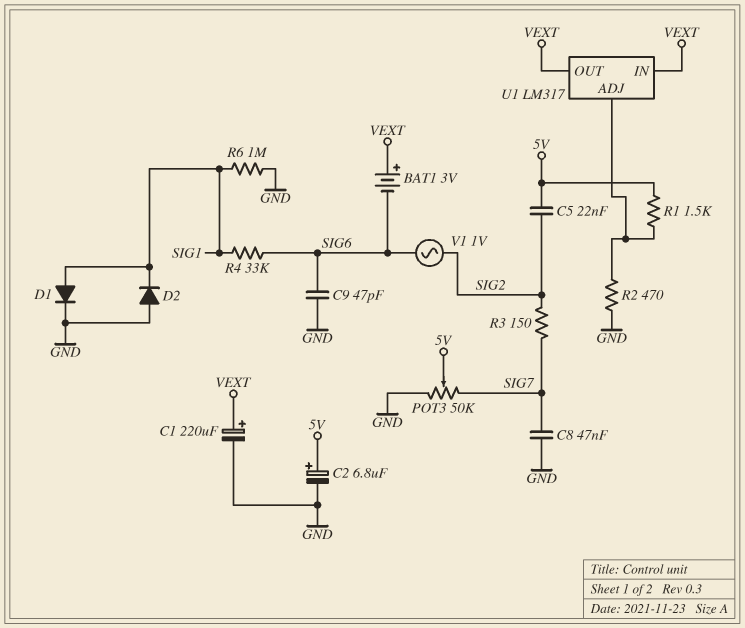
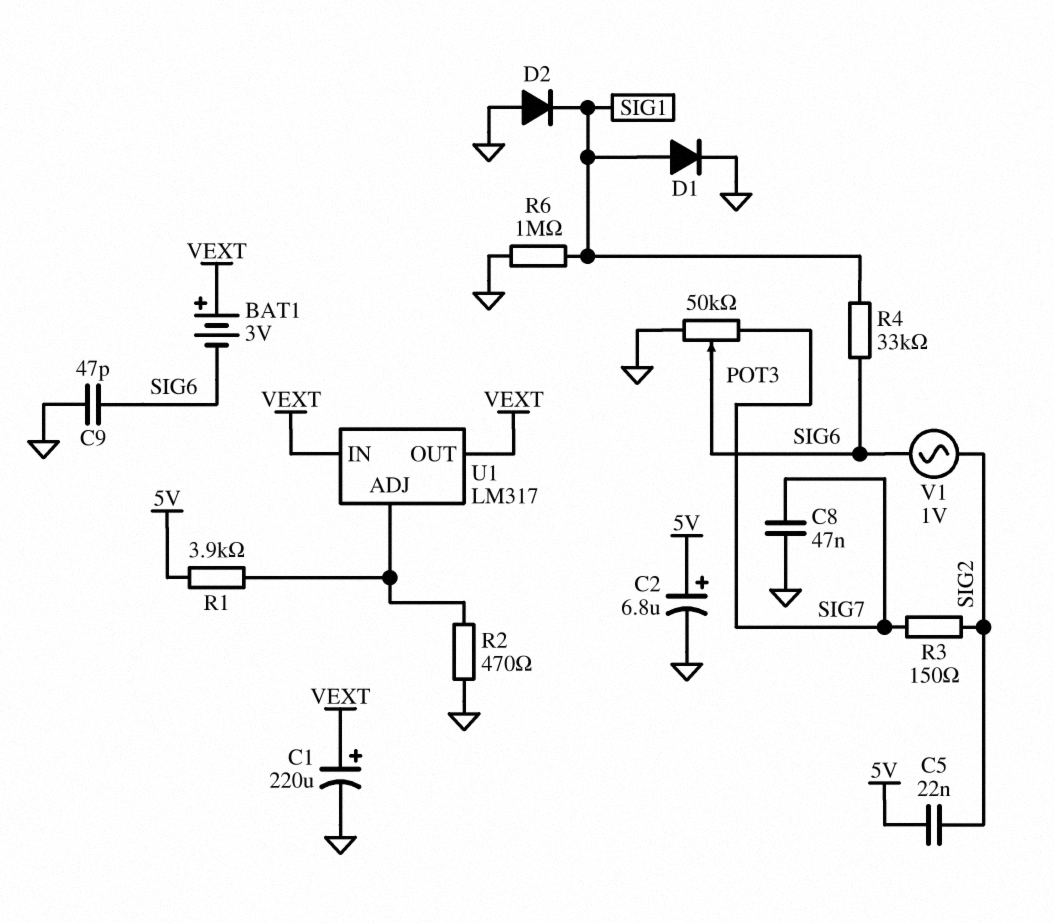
POT3: 50k (GND, SIG7, wiper 5V) -> 50k (GND, SIG7, wiper SIG6)
R1: 1.5k (5V, U1/ADJ) -> 3.9k (5V, U1/ADJ)

